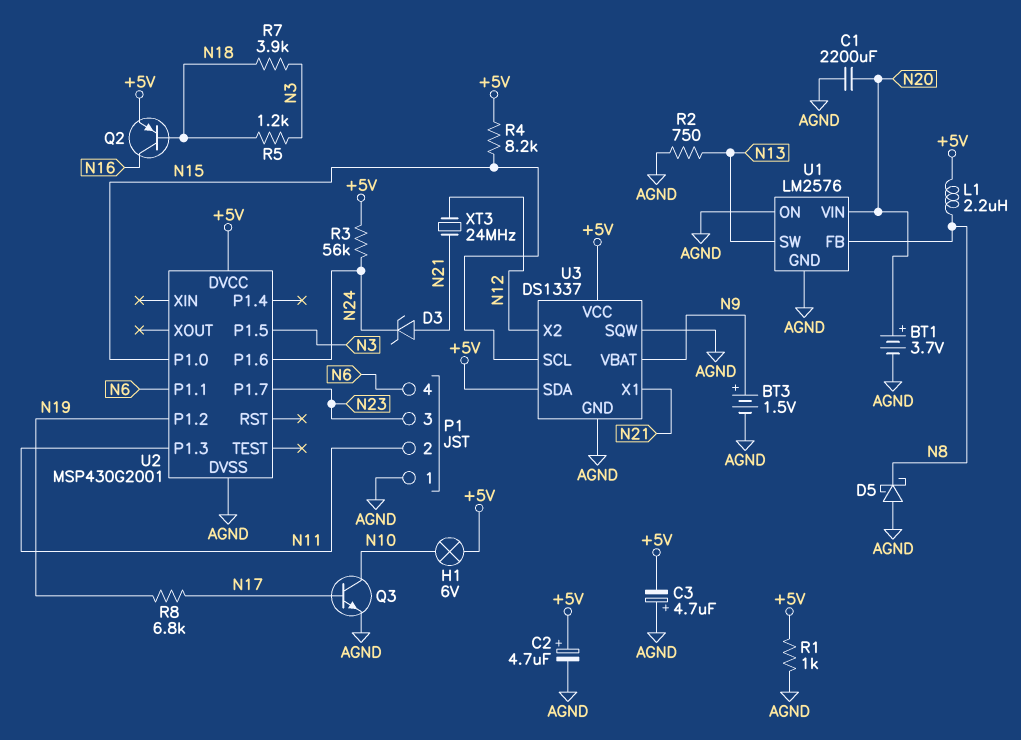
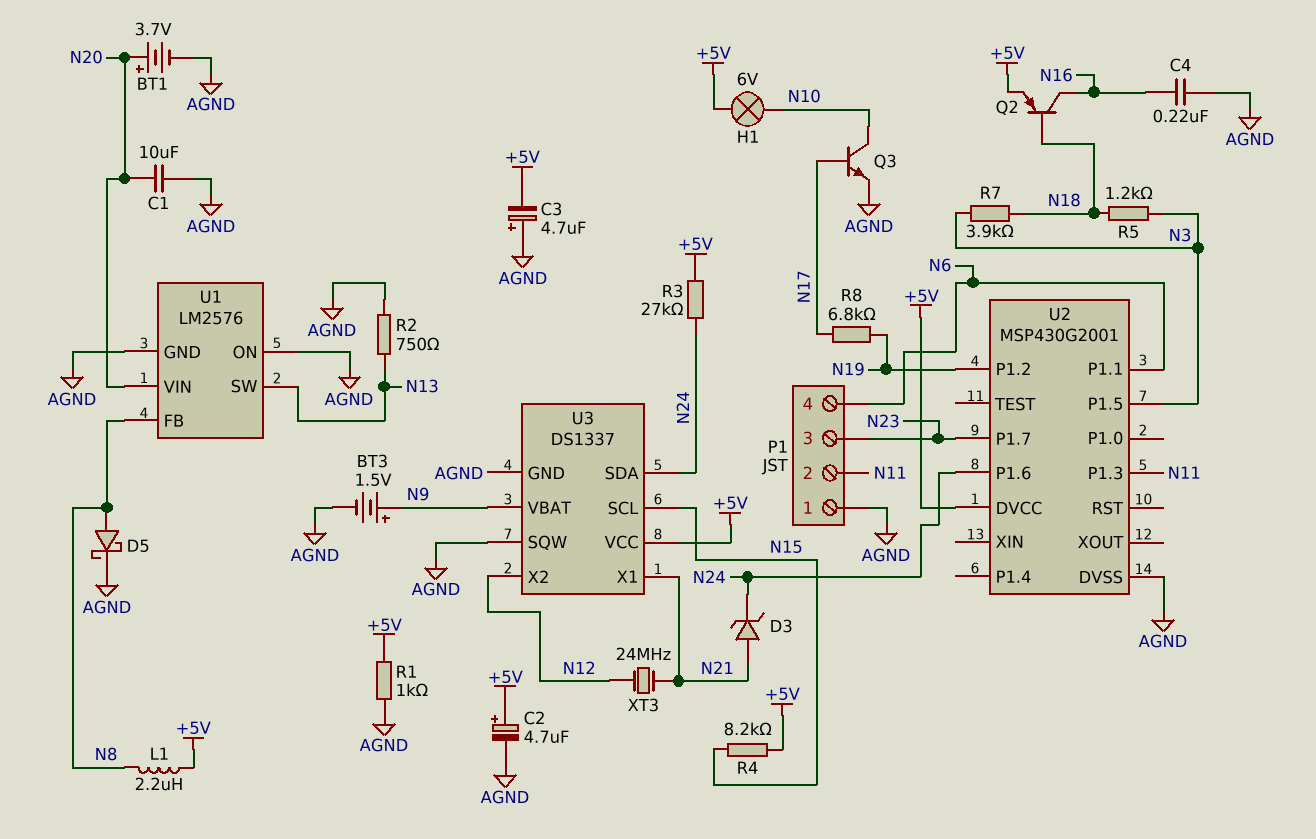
C1: 2200uF (AGND, N20) -> 10uF (AGND, N20)
C4: none -> 220nF (AGND, N16)
D5: schottky (A AGND, K N8) -> schottky (A N8, K AGND)
R3: 56k (+5V, N24) -> 27k (+5V, N24)
U2 pin P1.0: N15 -> none
U3 pin SDA: +5V -> N24

